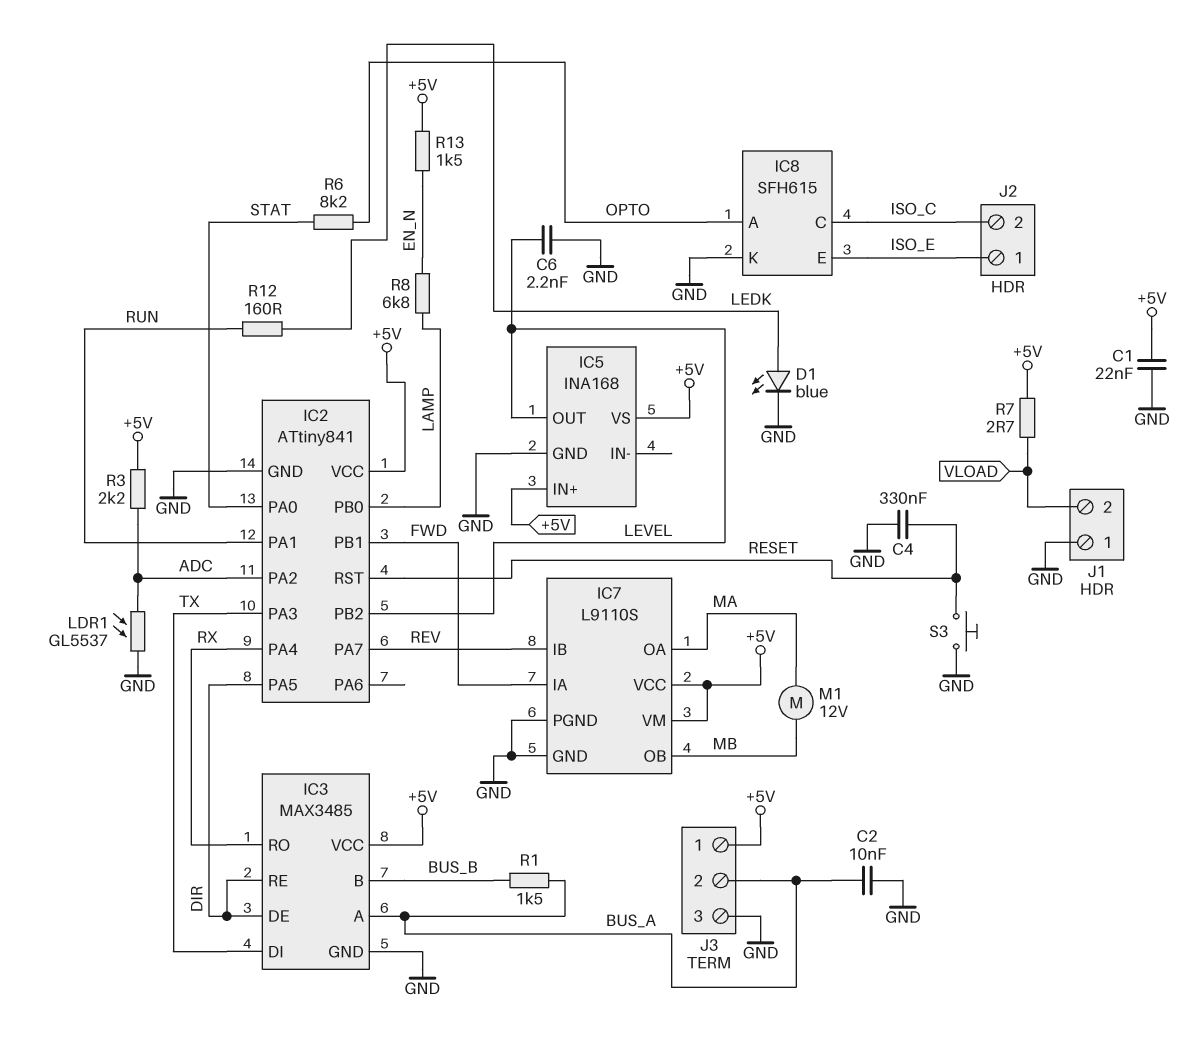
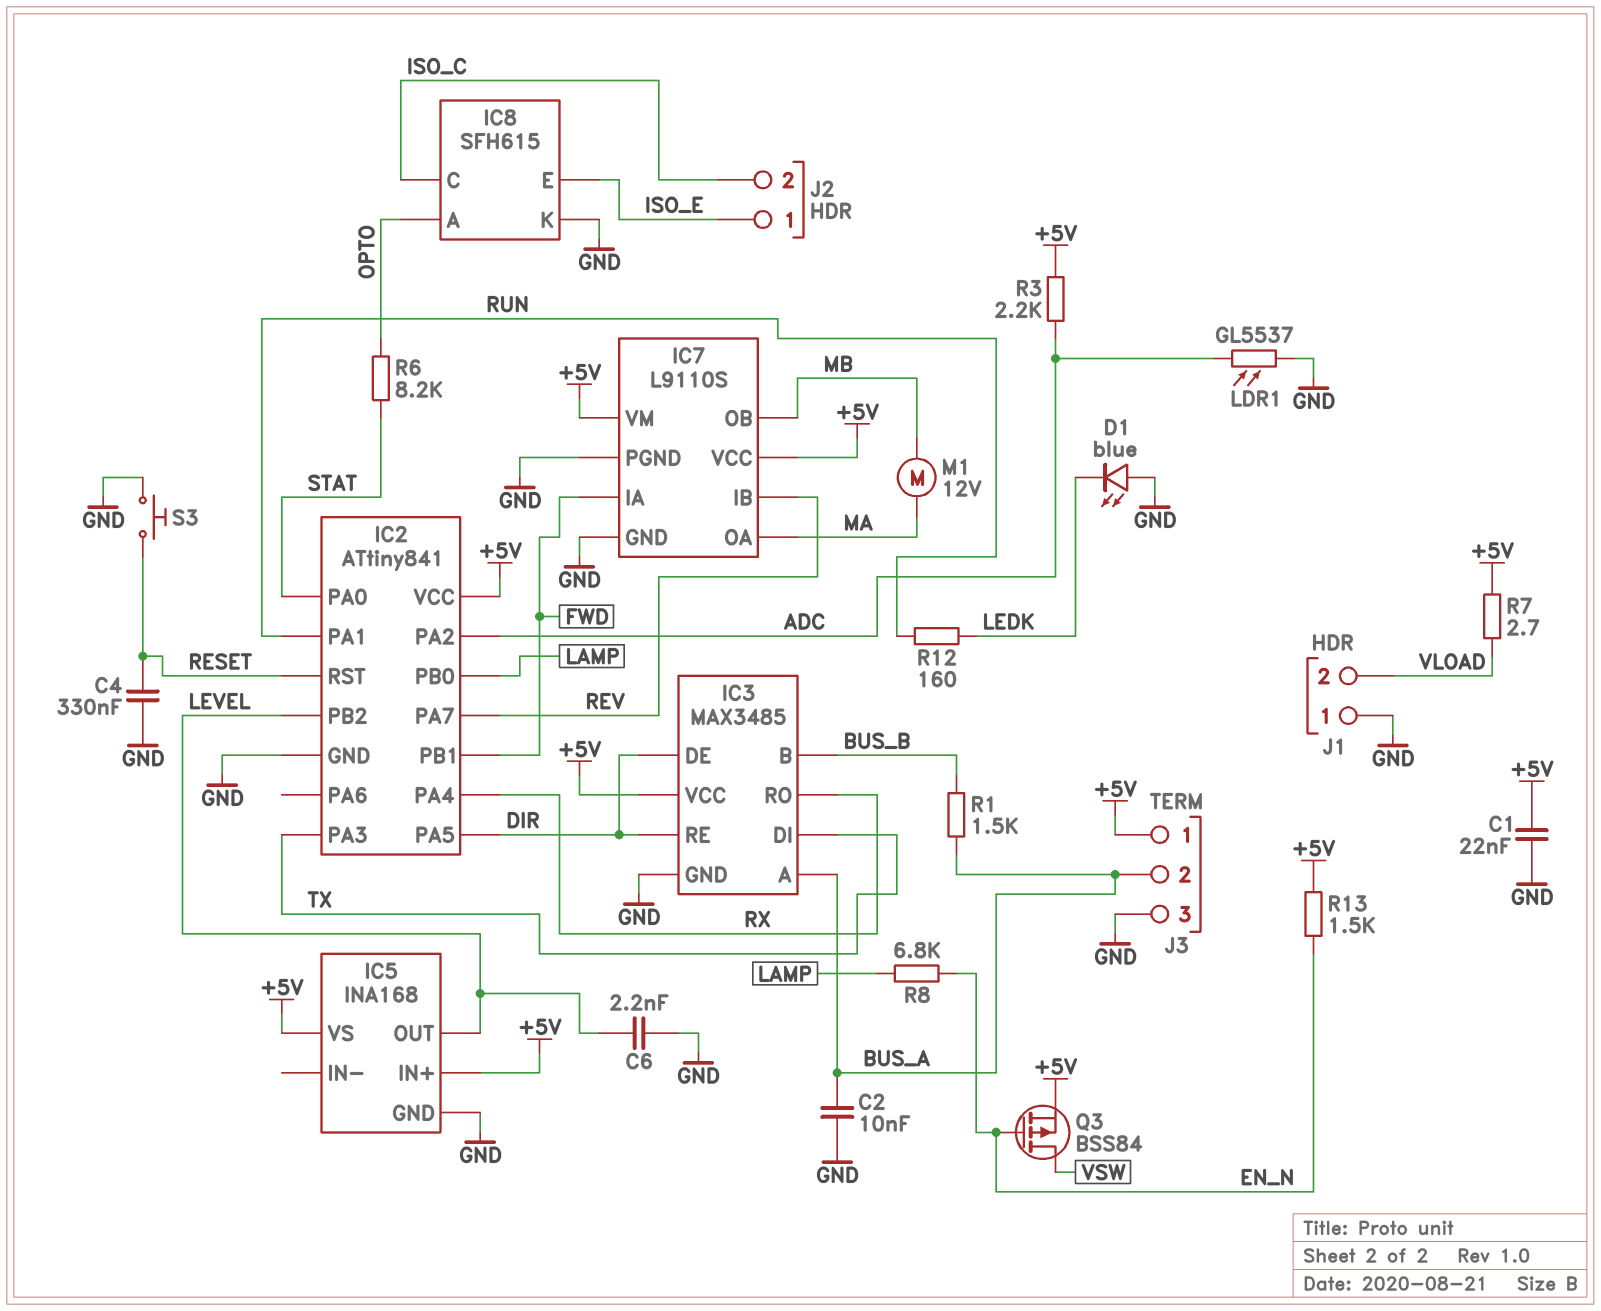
D1: LED blue (A LEDK, K GND) -> LED blue (A GND, K LEDK)
Q3: none -> PMOS BSS84 (G EN_N, D VSW, S +5V)

